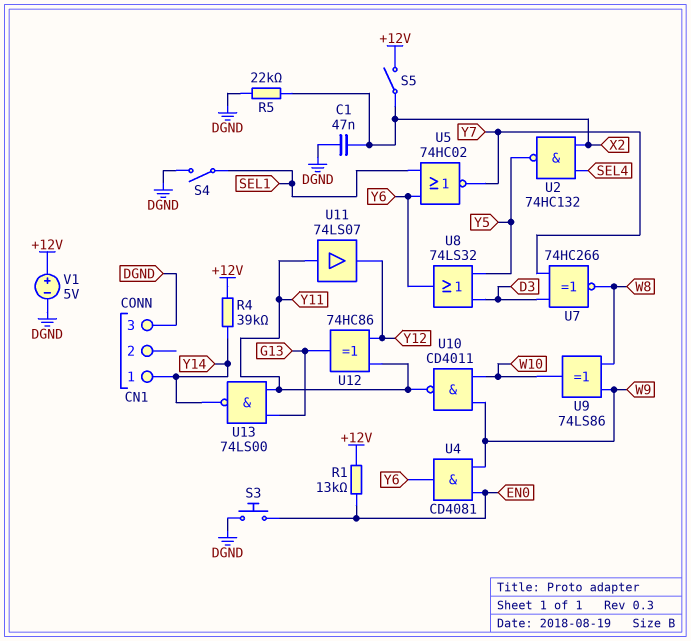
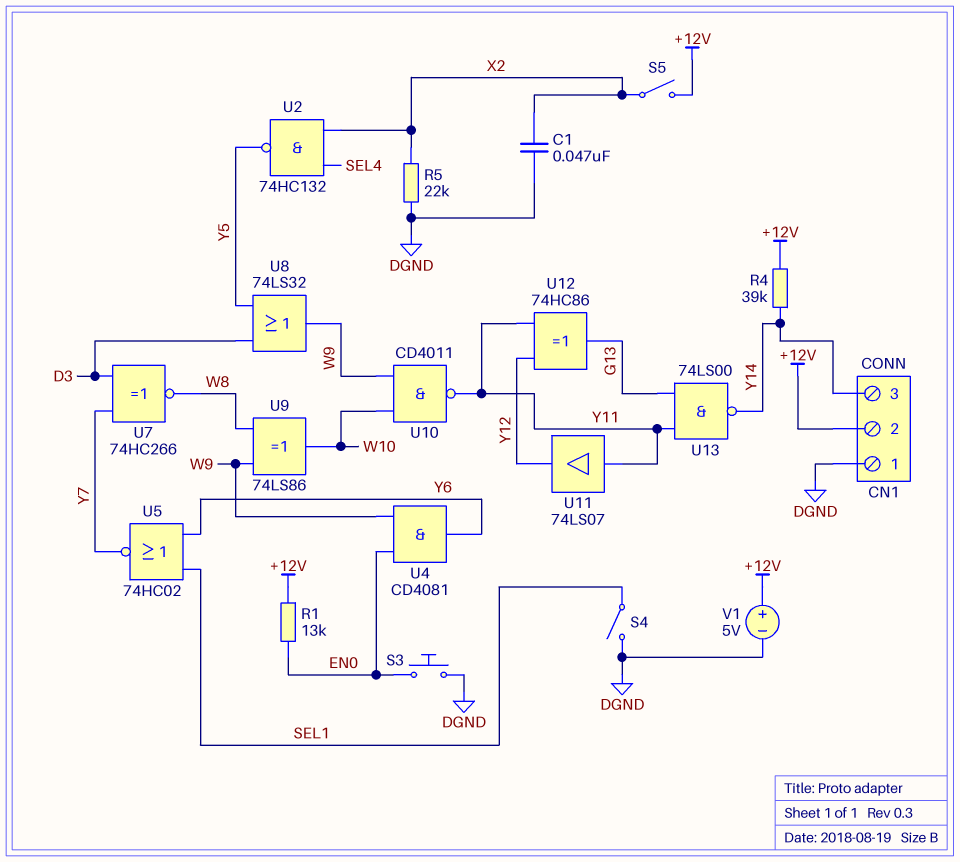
CN1 pin 1: Y14 -> DGND
CN1 pin 2: none -> +12V
CN1 pin 3: DGND -> Y14
U8: OR 74LS32 (in D3, in Y5, out Y6) -> OR 74LS32 (in D3, in Y5, out W9)

